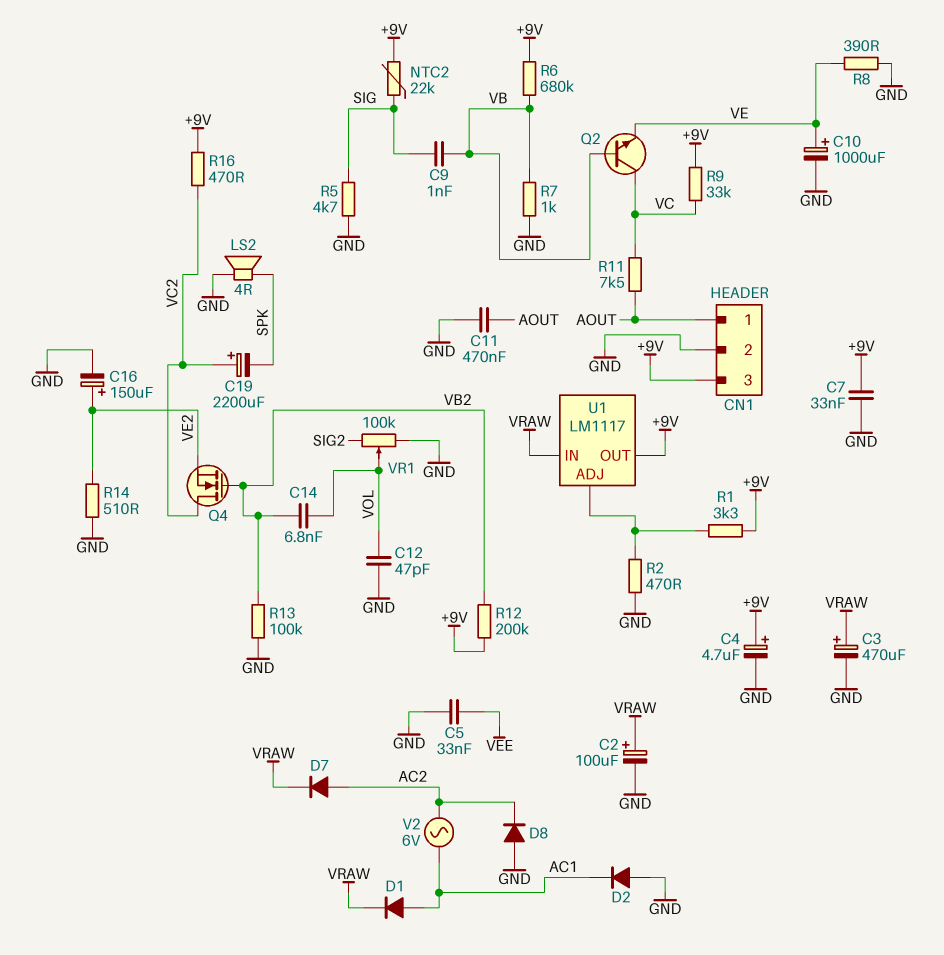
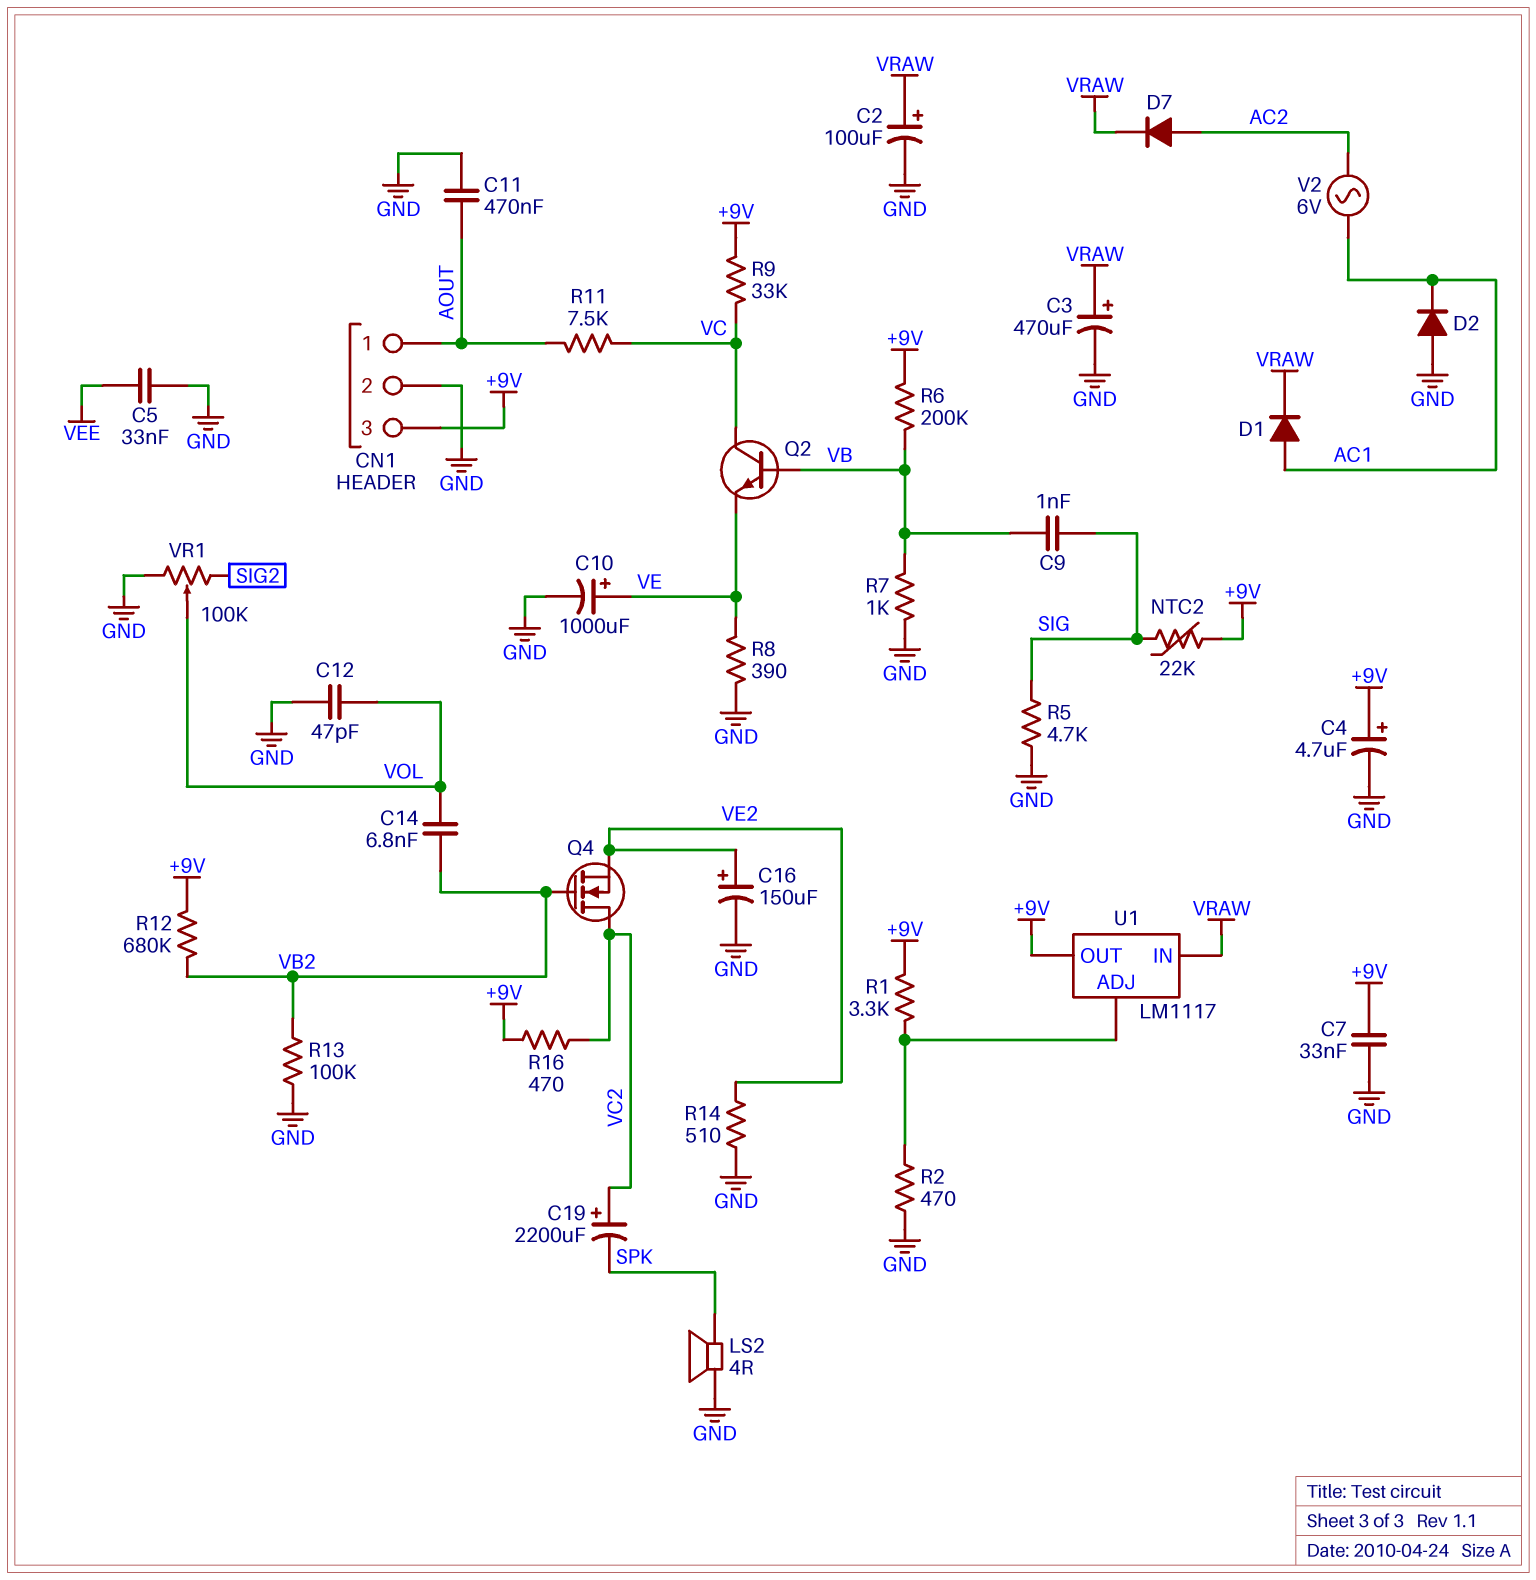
D8: diode (A GND, K AC2) -> none
R6: 680k (+9V, VB) -> 200k (+9V, VB)
R12: 200k (+9V, VB2) -> 680k (+9V, VB2)

